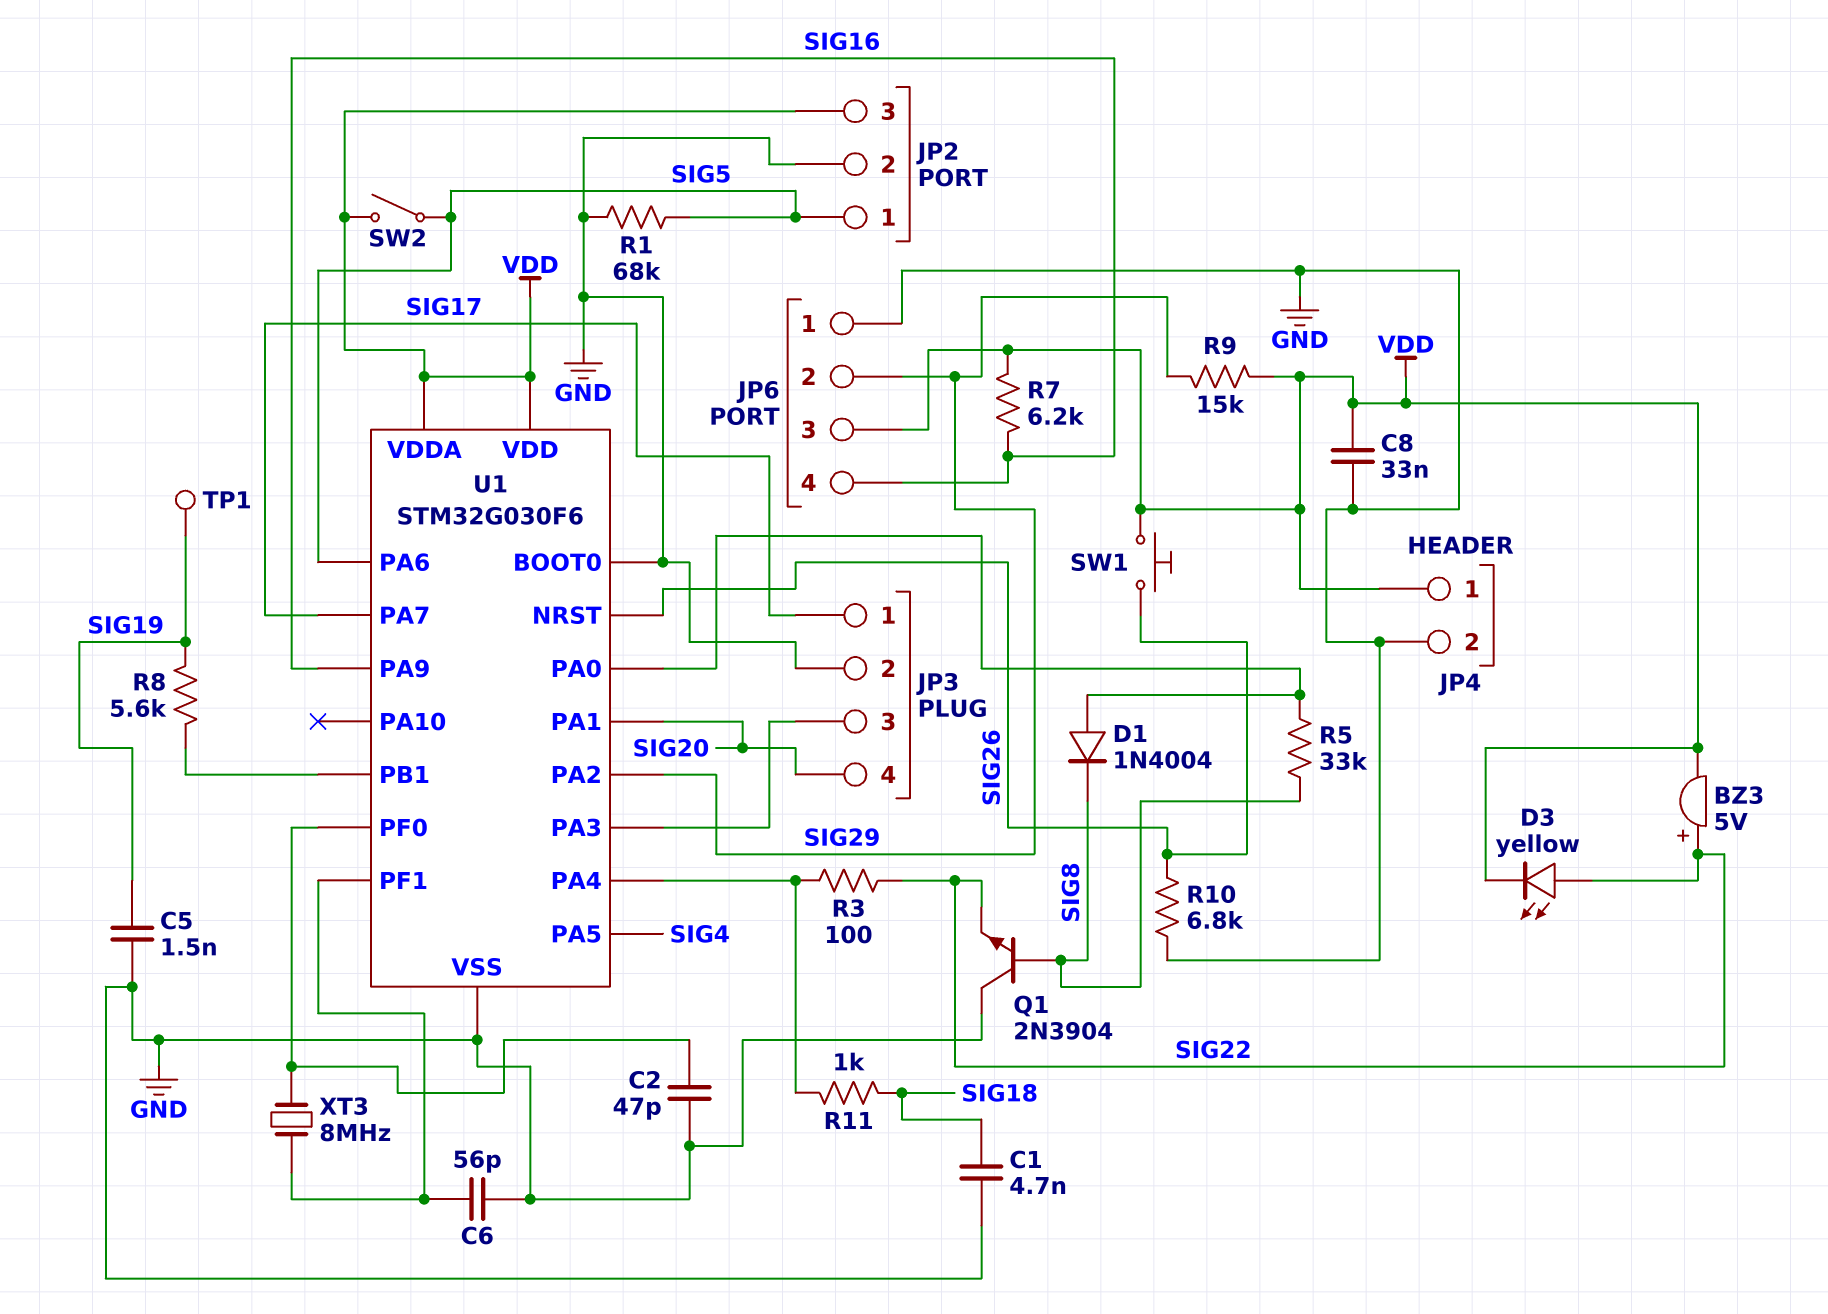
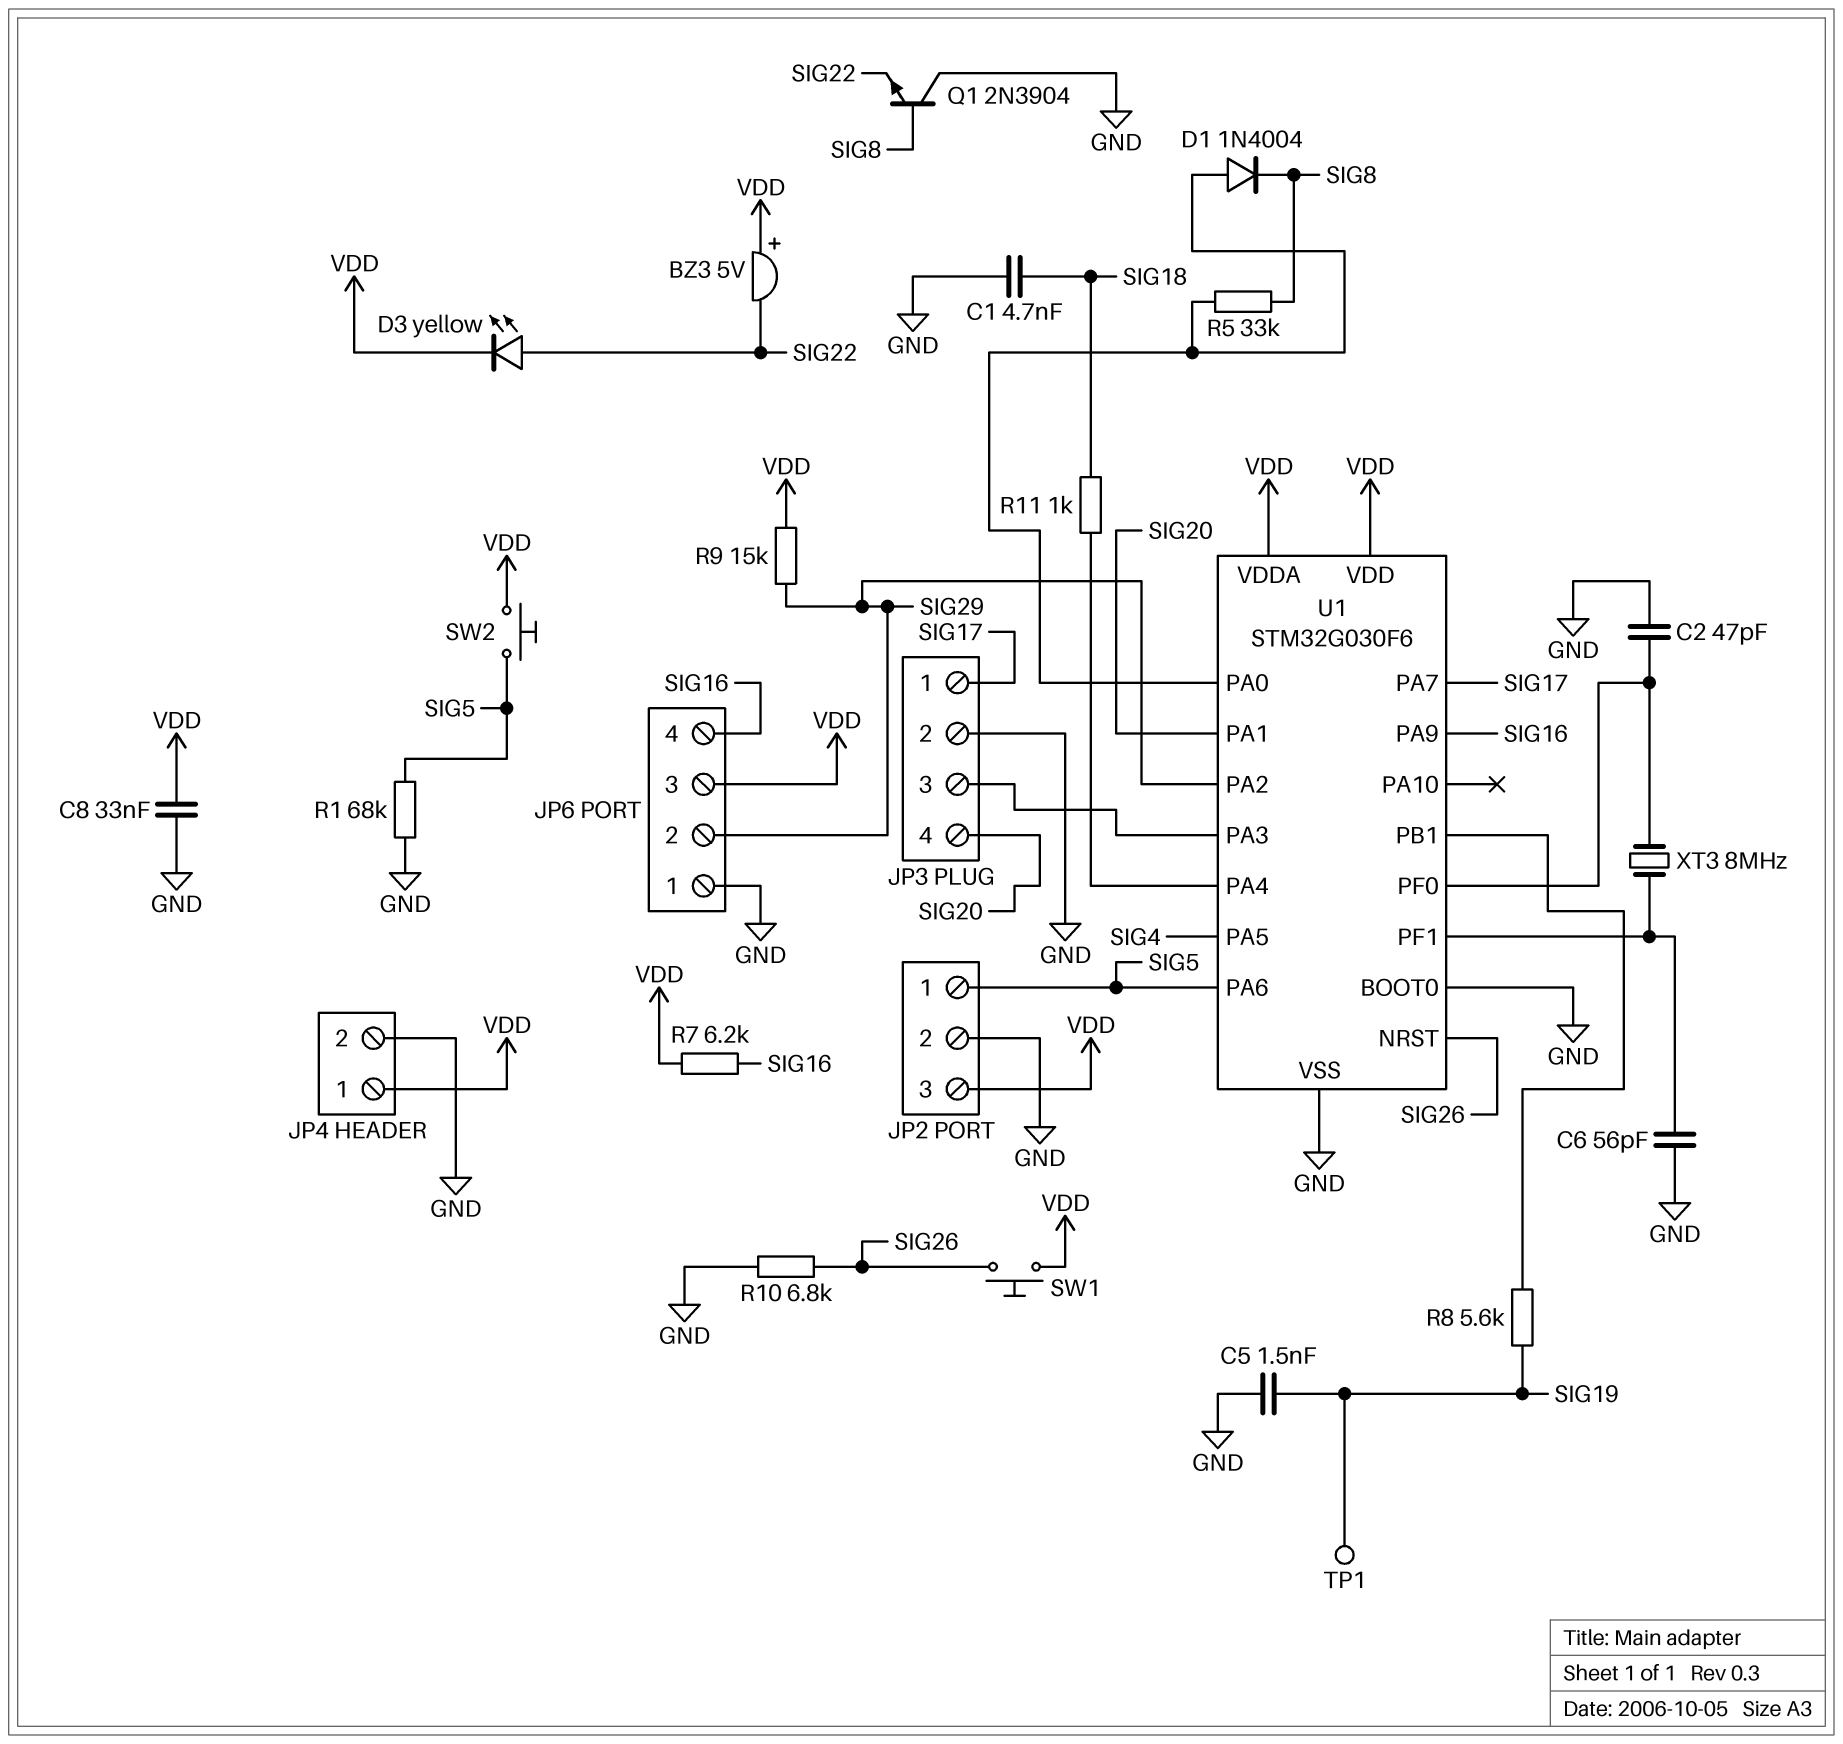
BZ3: buzzer 5V (plus SIG22, minus VDD) -> buzzer 5V (plus VDD, minus SIG22)
R3: 100 (SIG22, U1/PA4) -> none
SW2: switch (SIG5, VDD) -> button (SIG5, VDD)

